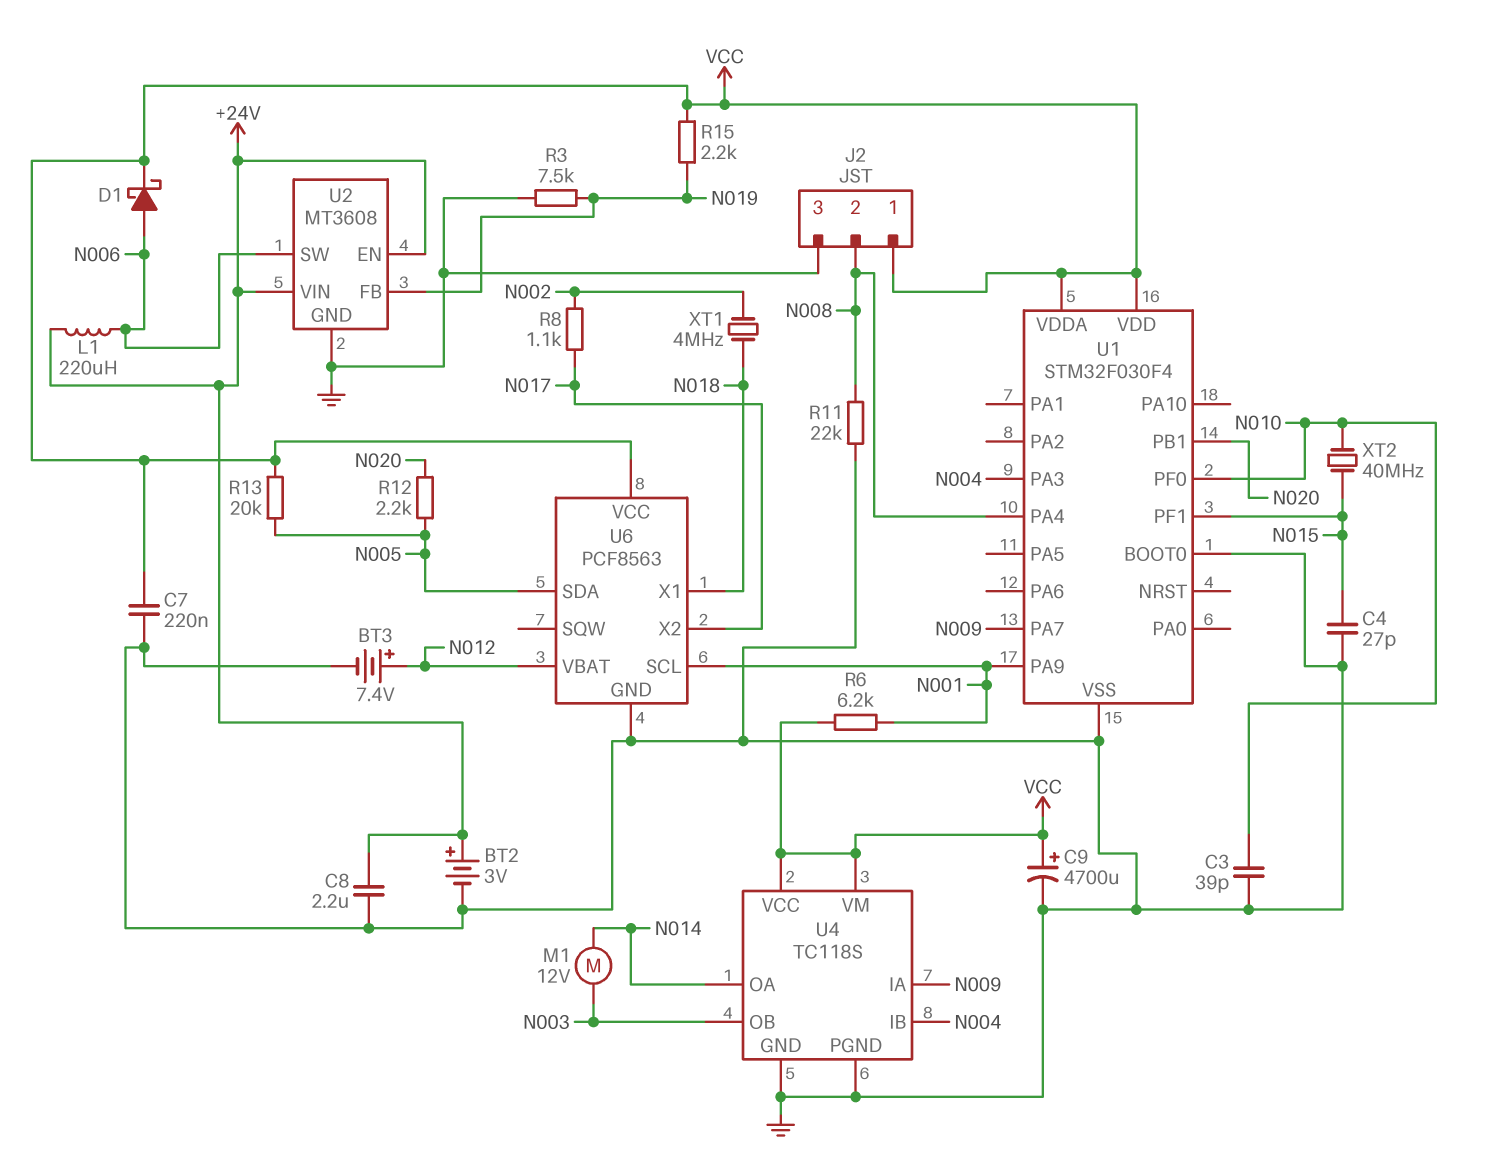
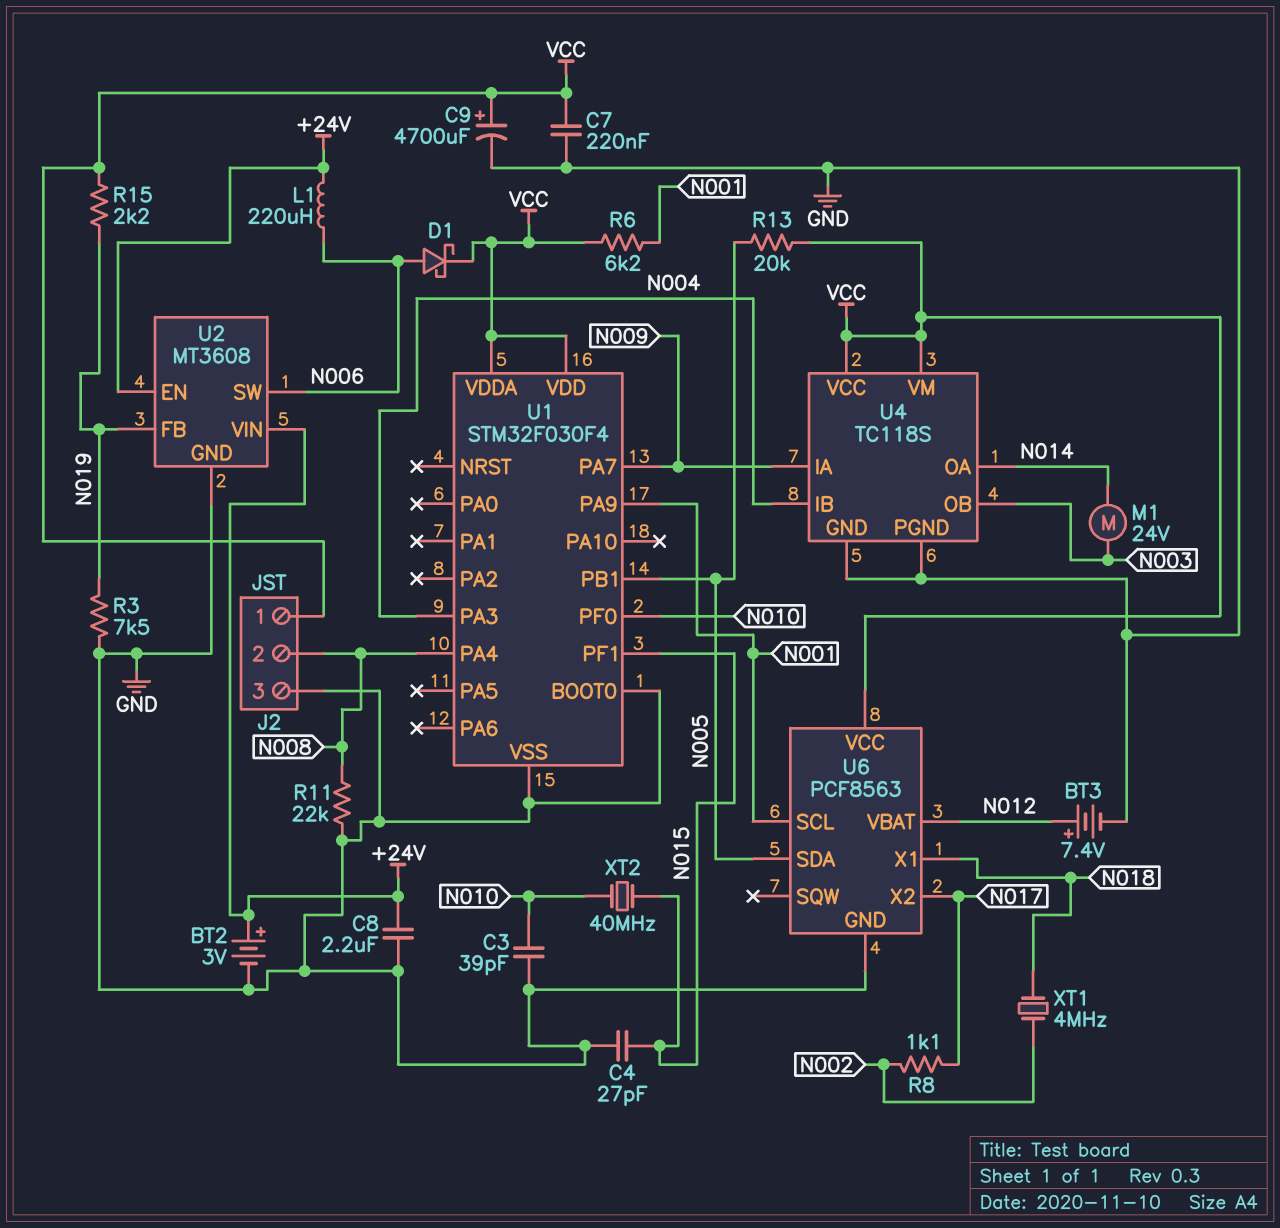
M1: motor 12V (N003, N014) -> motor 24V (N003, N014)
R12: 2.2k (N005, N020) -> none
U1 pin PB1: N020 -> N005

